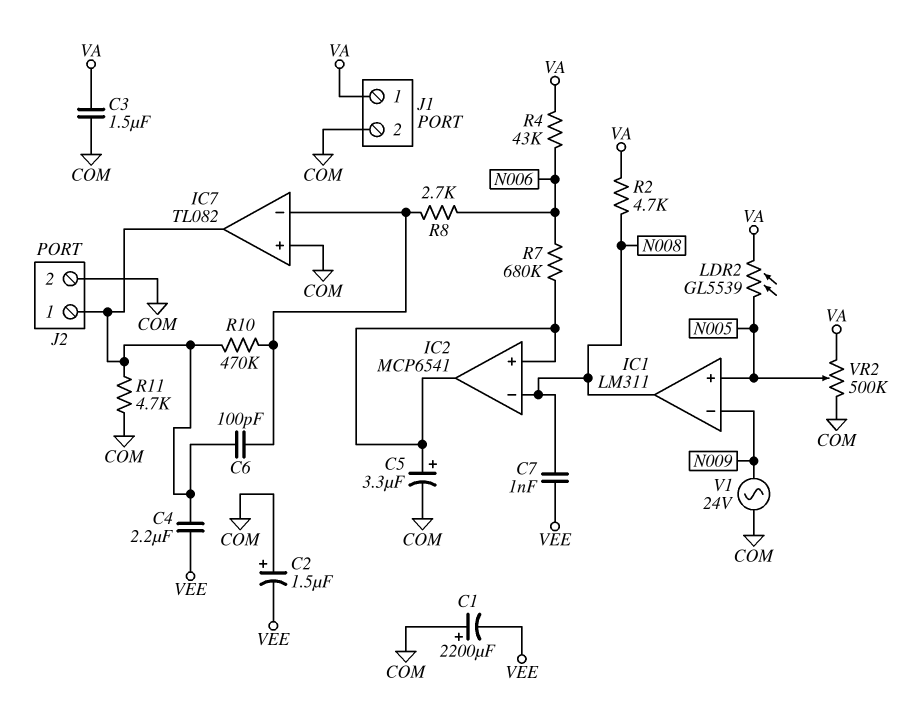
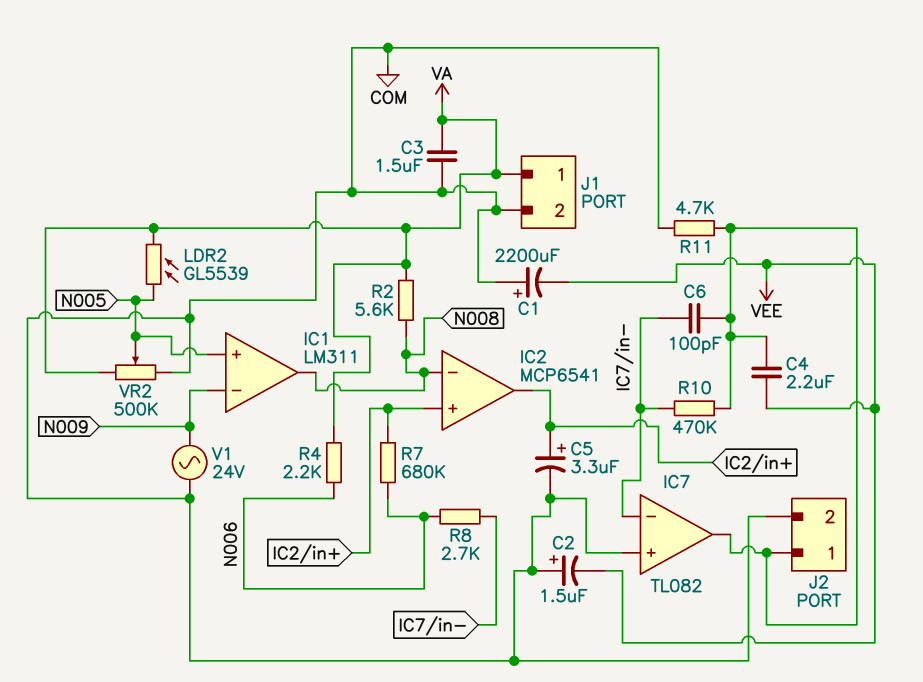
C7: 1nF (N008, VEE) -> none
R2: 4.7k (N008, VA) -> 5.6k (N008, VA)
R4: 43k (N006, VA) -> 2.2k (N006, VA)

